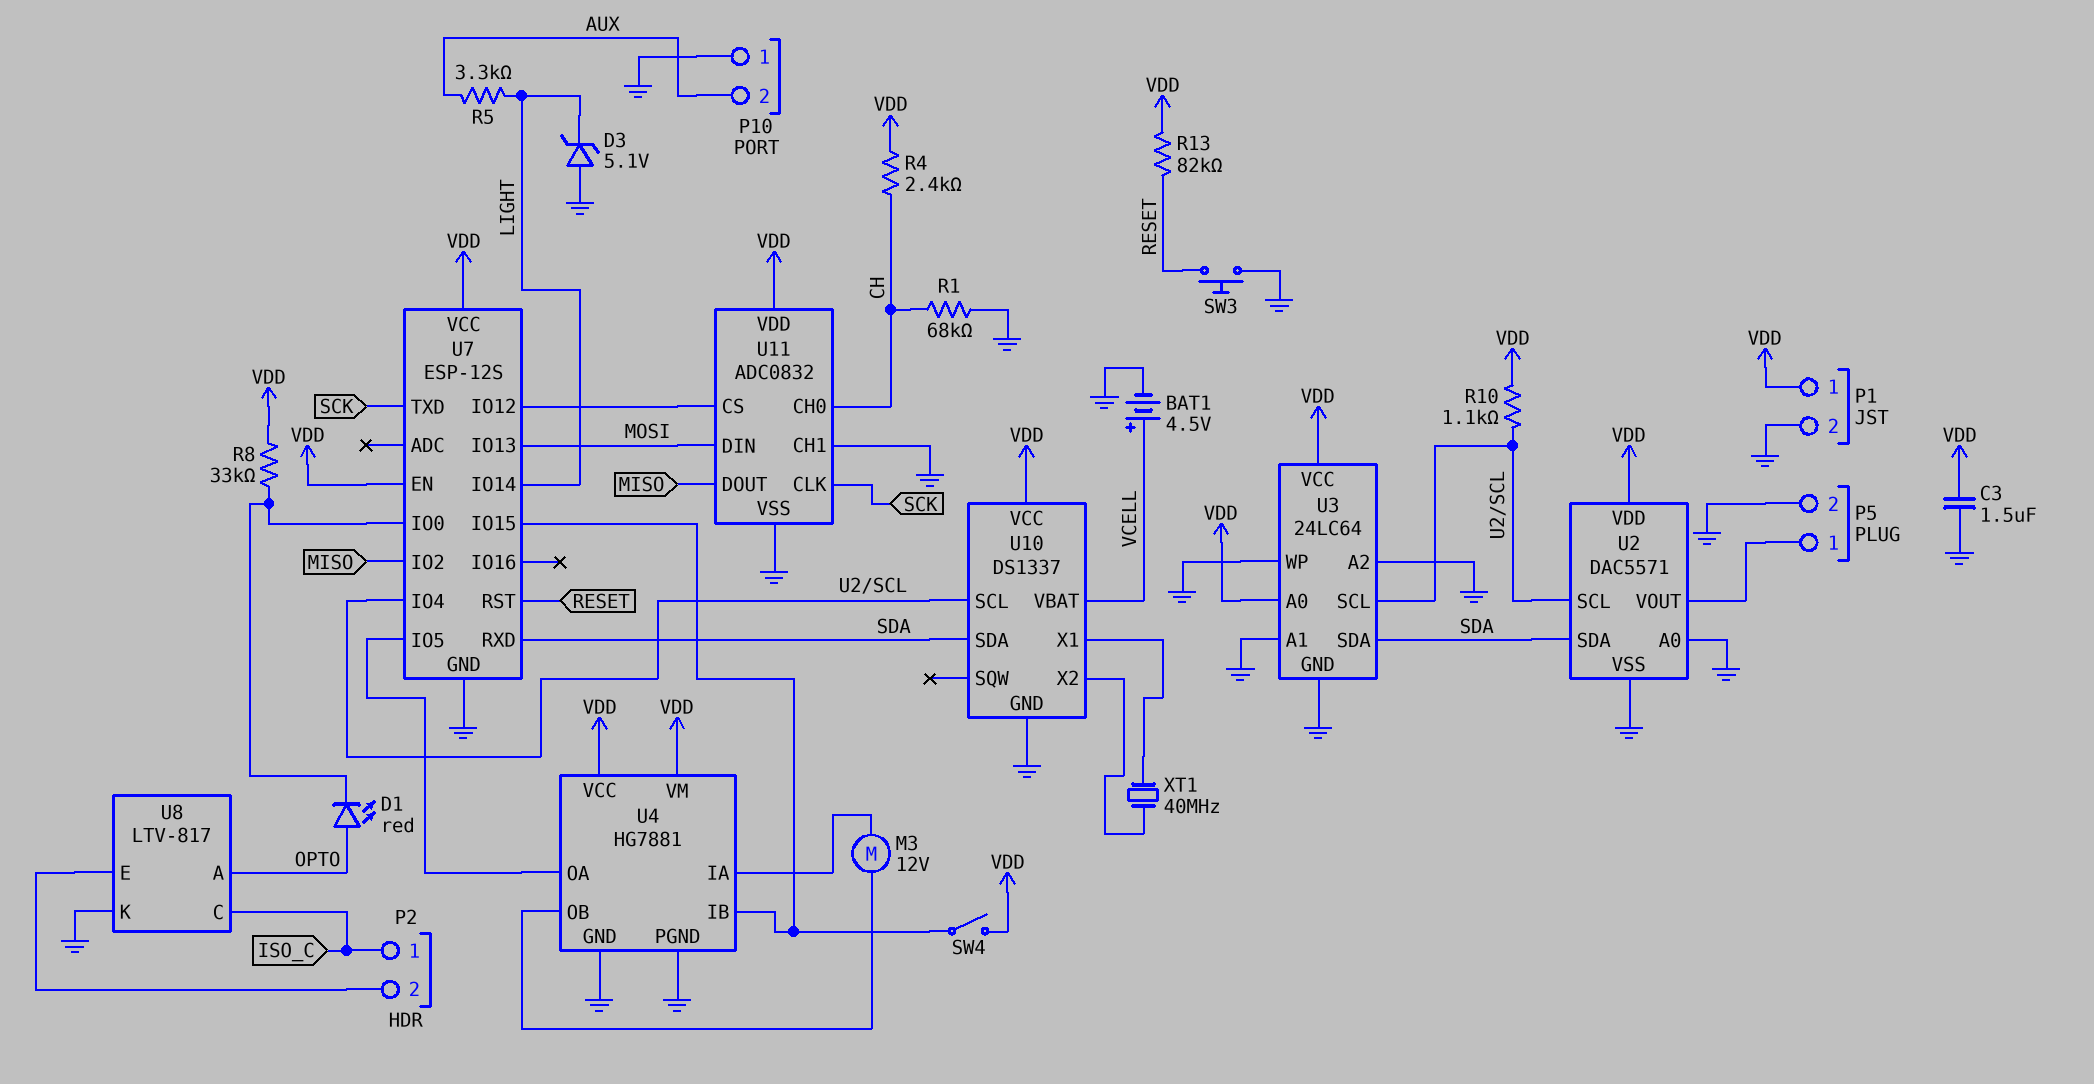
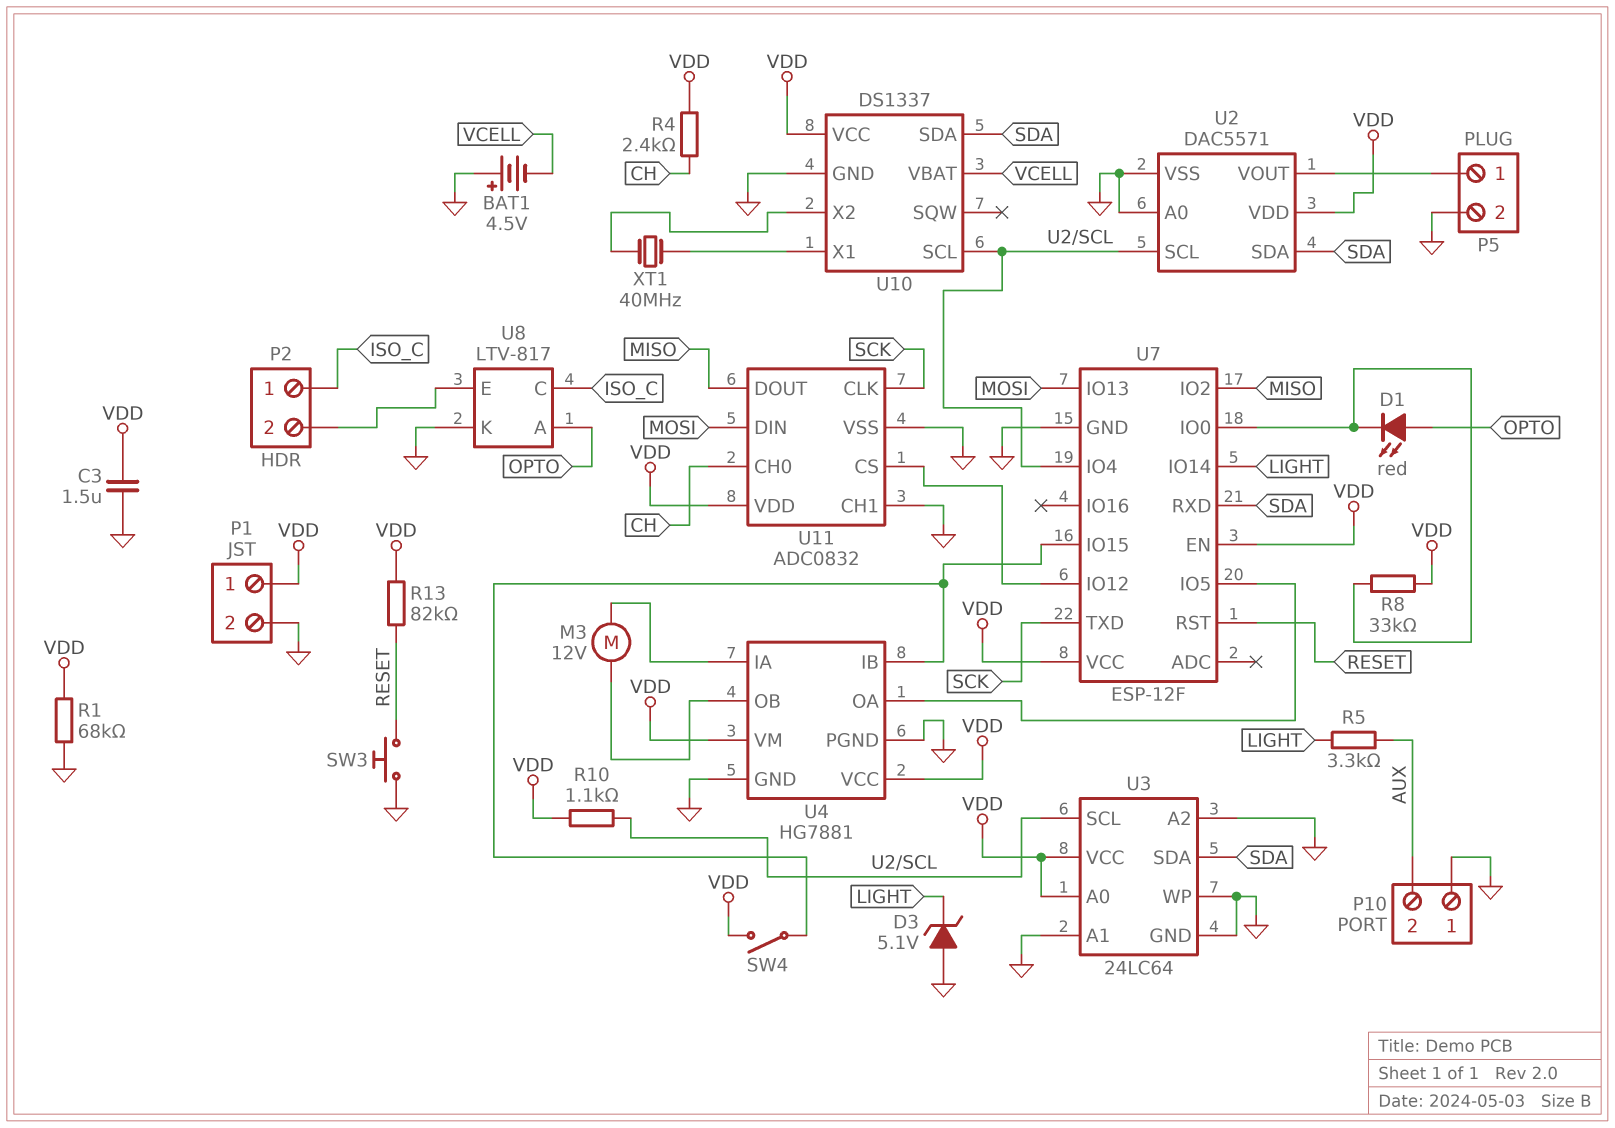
BAT1: 4.5V (plus VCELL, minus GND) -> 4.5V (plus GND, minus VCELL)
R1: 68k (CH, GND) -> 68k (GND, VDD)
U7: ESP-12S -> ESP-12F

